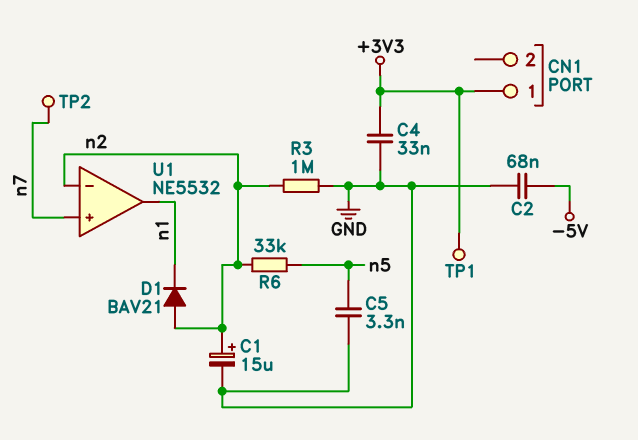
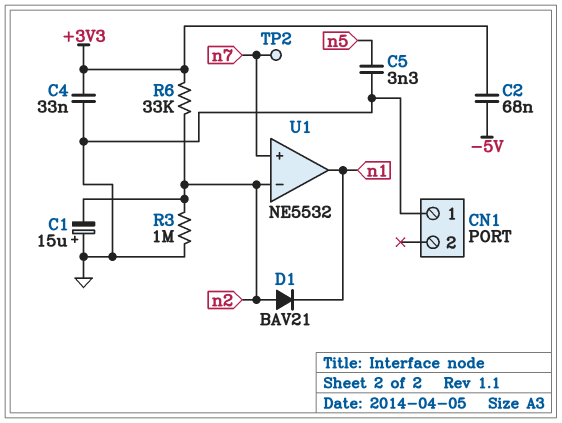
C1: 15uF (plus n2, minus GND) -> 15uF (plus GND, minus n2)
C2: 68nF (-5V, GND) -> 68nF (+3V3, -5V)
CN1 pin 1: +3V3 -> GND
R6: 33k (n2, n5) -> 33k (+3V3, n2)
TP1: test point (+3V3) -> none

